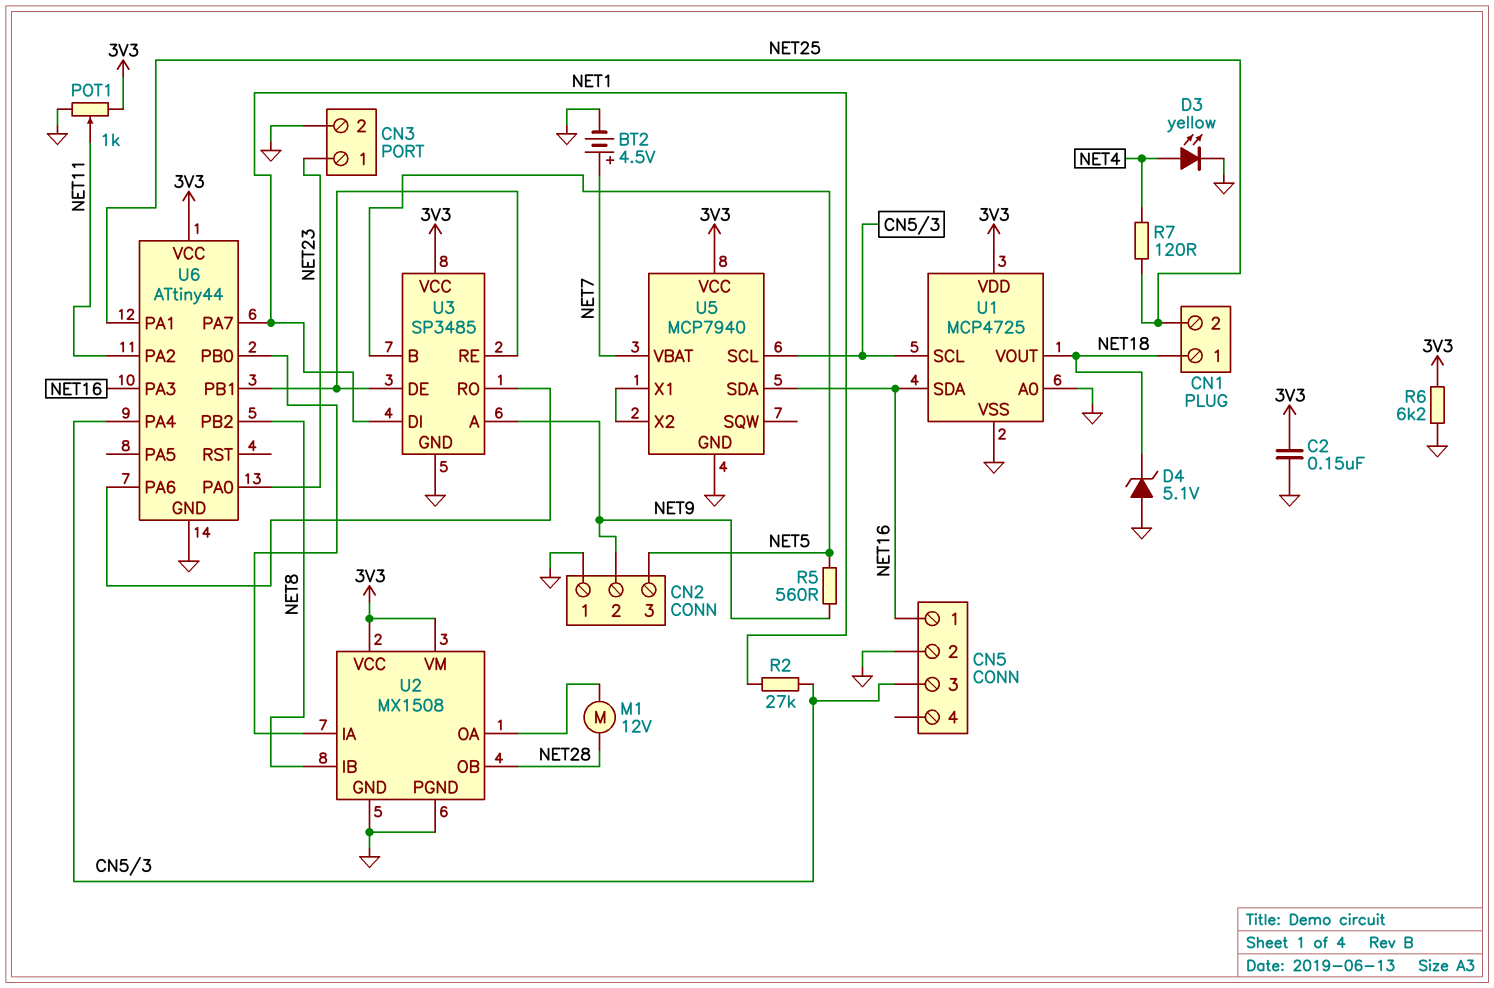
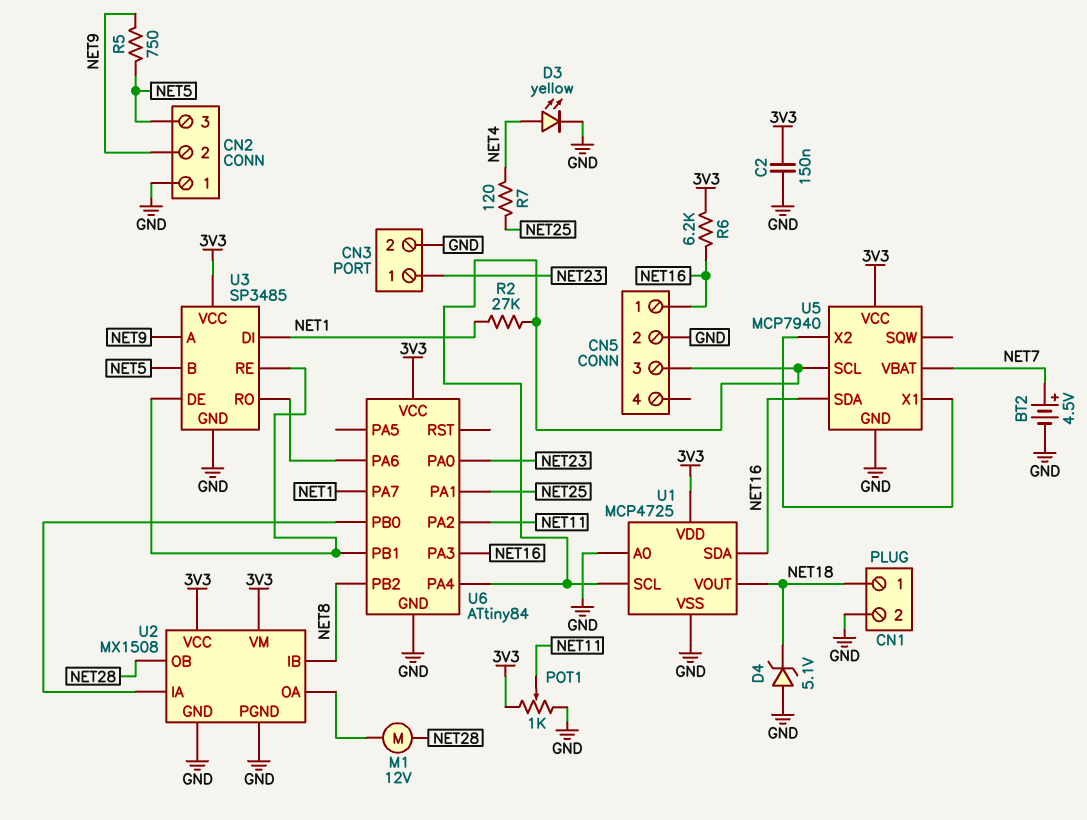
CN1 pin 2: NET25 -> GND
R5: 560 (NET5, NET9) -> 750 (NET5, NET9)
R6: 6.2k (3V3, GND) -> 6.2k (3V3, NET16)
U6: ATtiny44 -> ATtiny84

